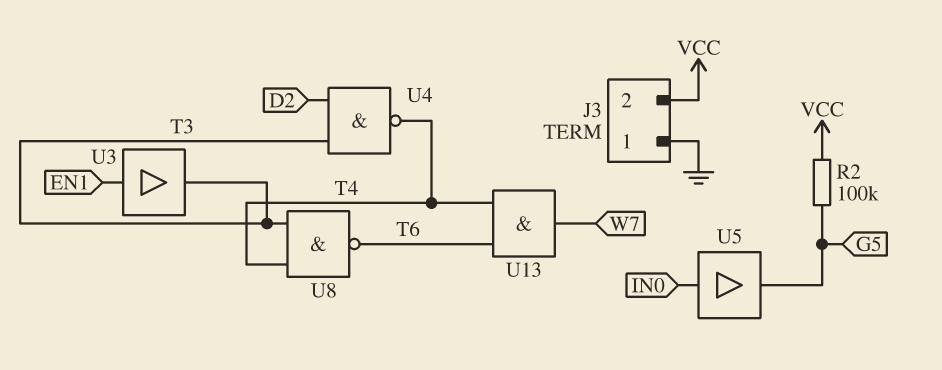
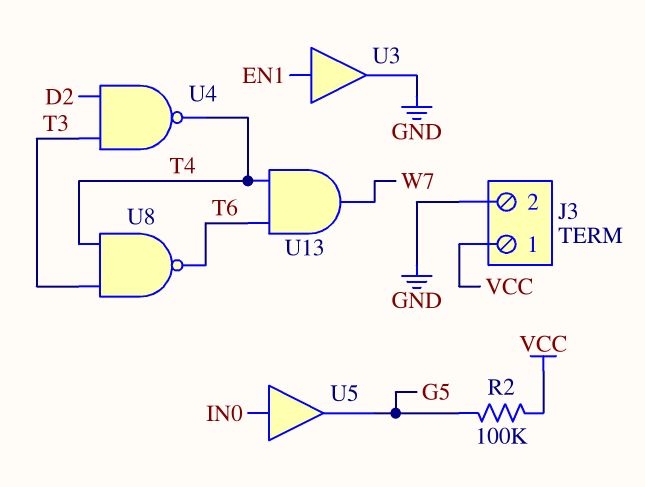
J3 pin 1: GND -> VCC
J3 pin 2: VCC -> GND
U3: buffer (in EN1, out T3) -> buffer (in EN1, out GND)

